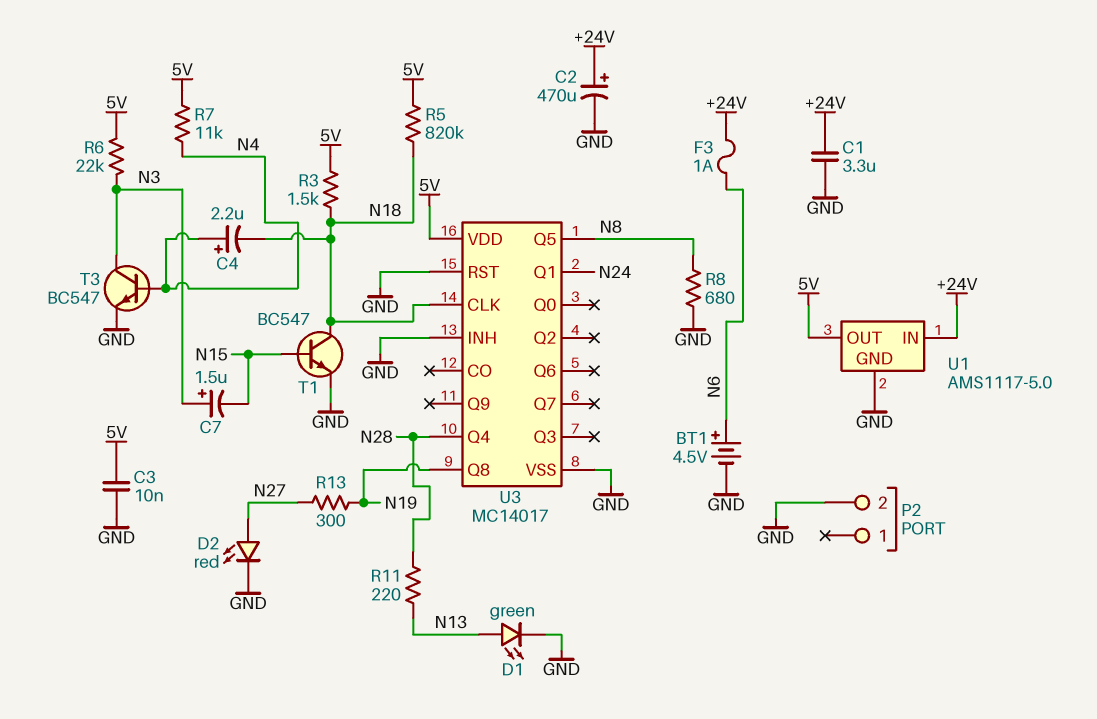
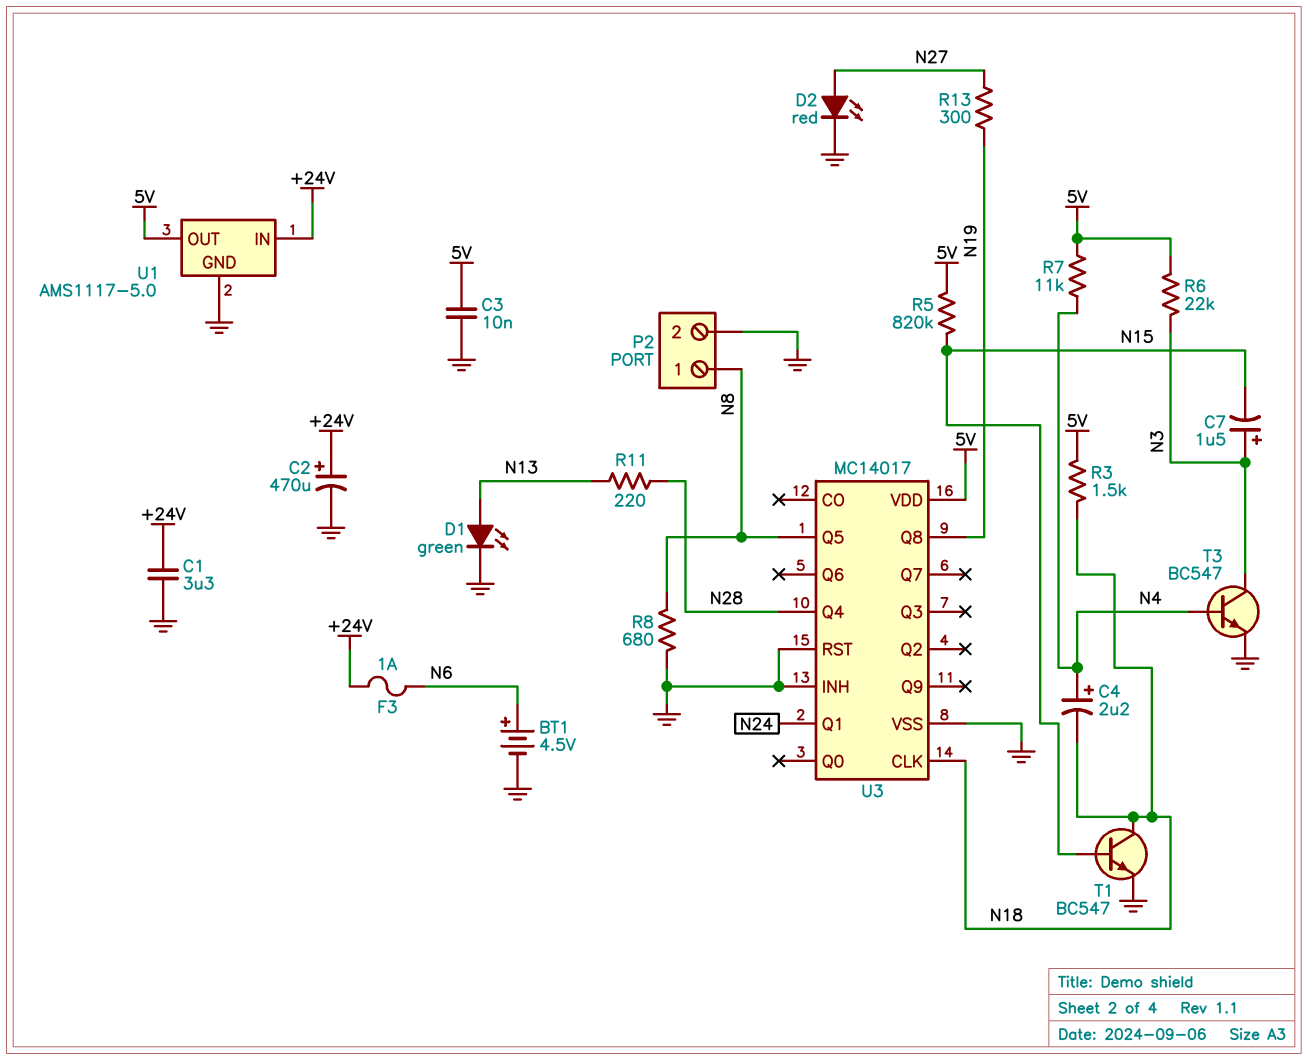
P2 pin 1: none -> N8
R5: 820k (5V, N18) -> 820k (5V, N15)

